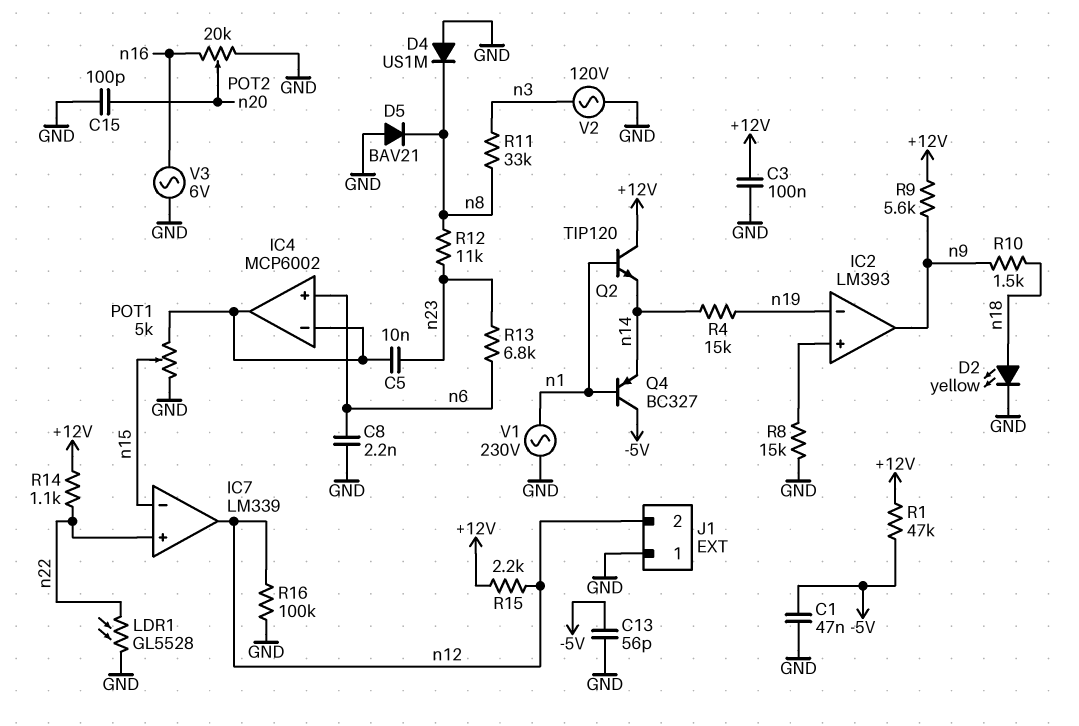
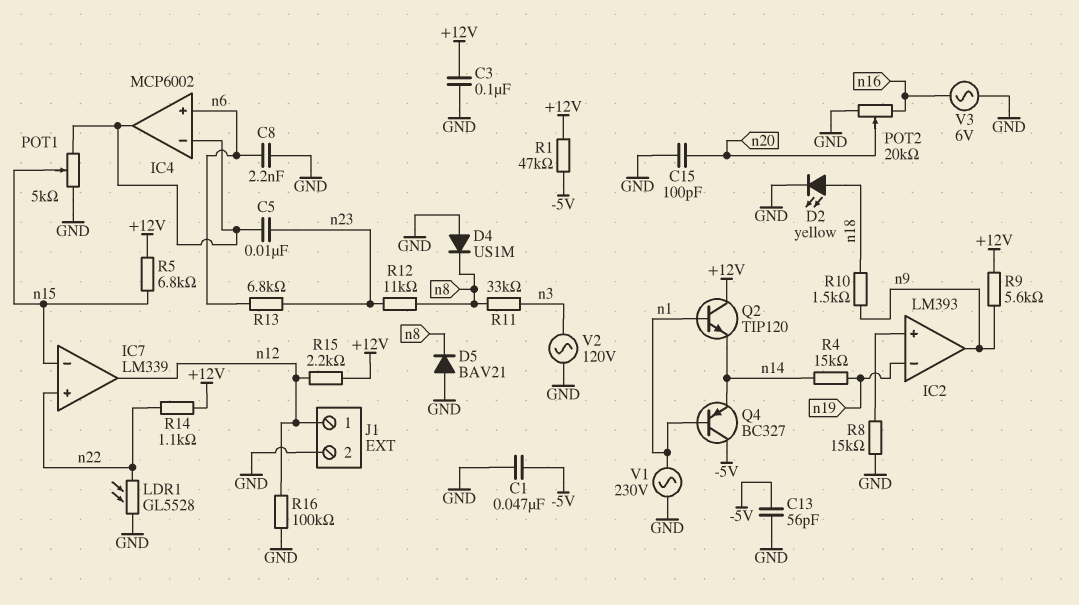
J1 pin 1: GND -> n12
J1 pin 2: n12 -> GND
R5: none -> 6.8k (+12V, n15)

